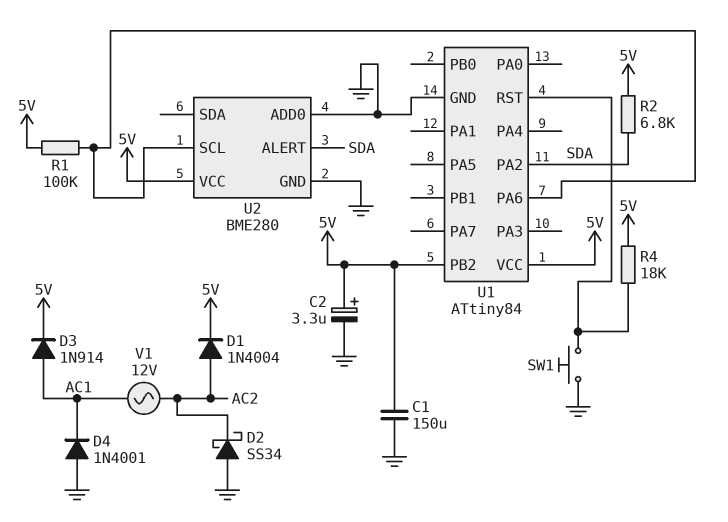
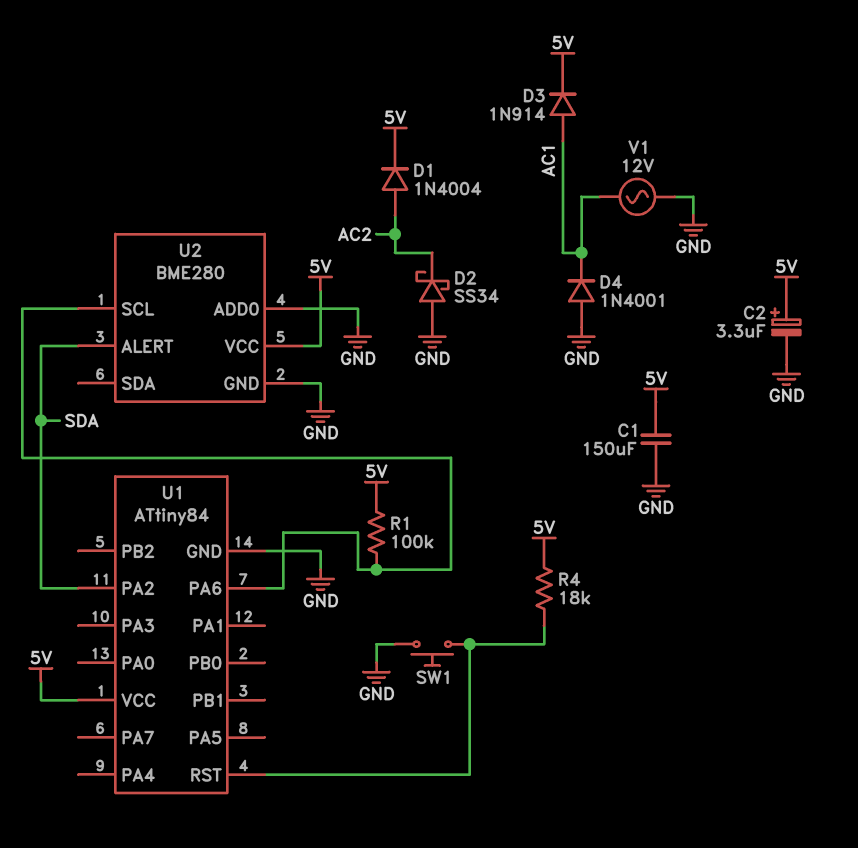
R2: 6.8k (5V, SDA) -> none
U1 pin PB2: 5V -> none
V1: AC 12V (AC1, AC2) -> AC 12V (AC1, GND)

